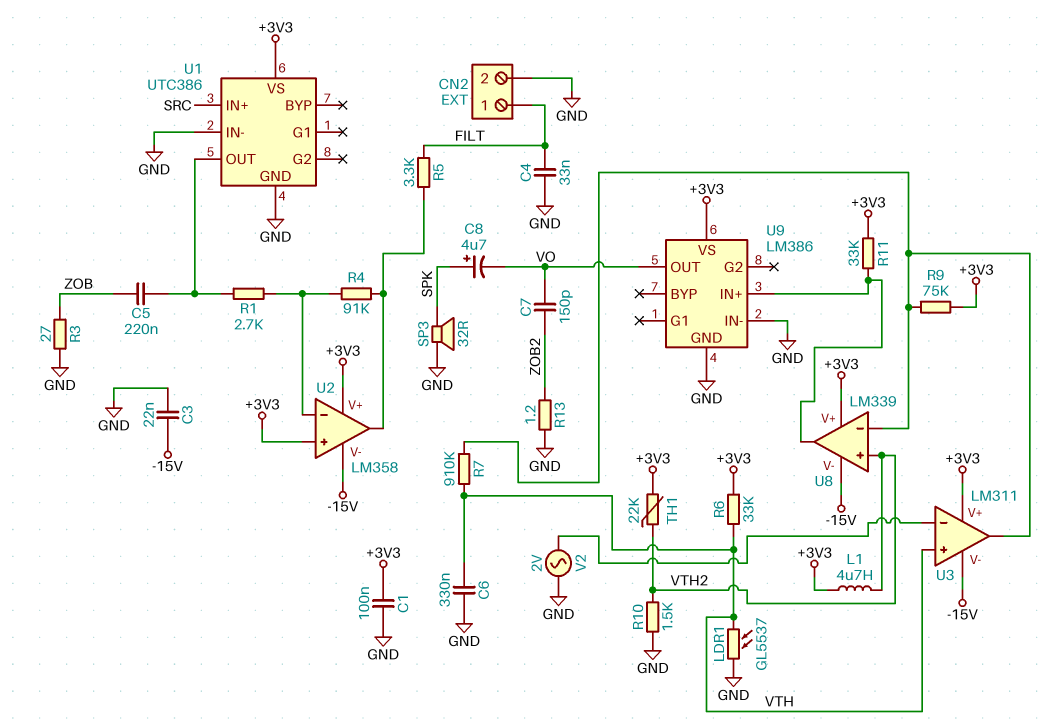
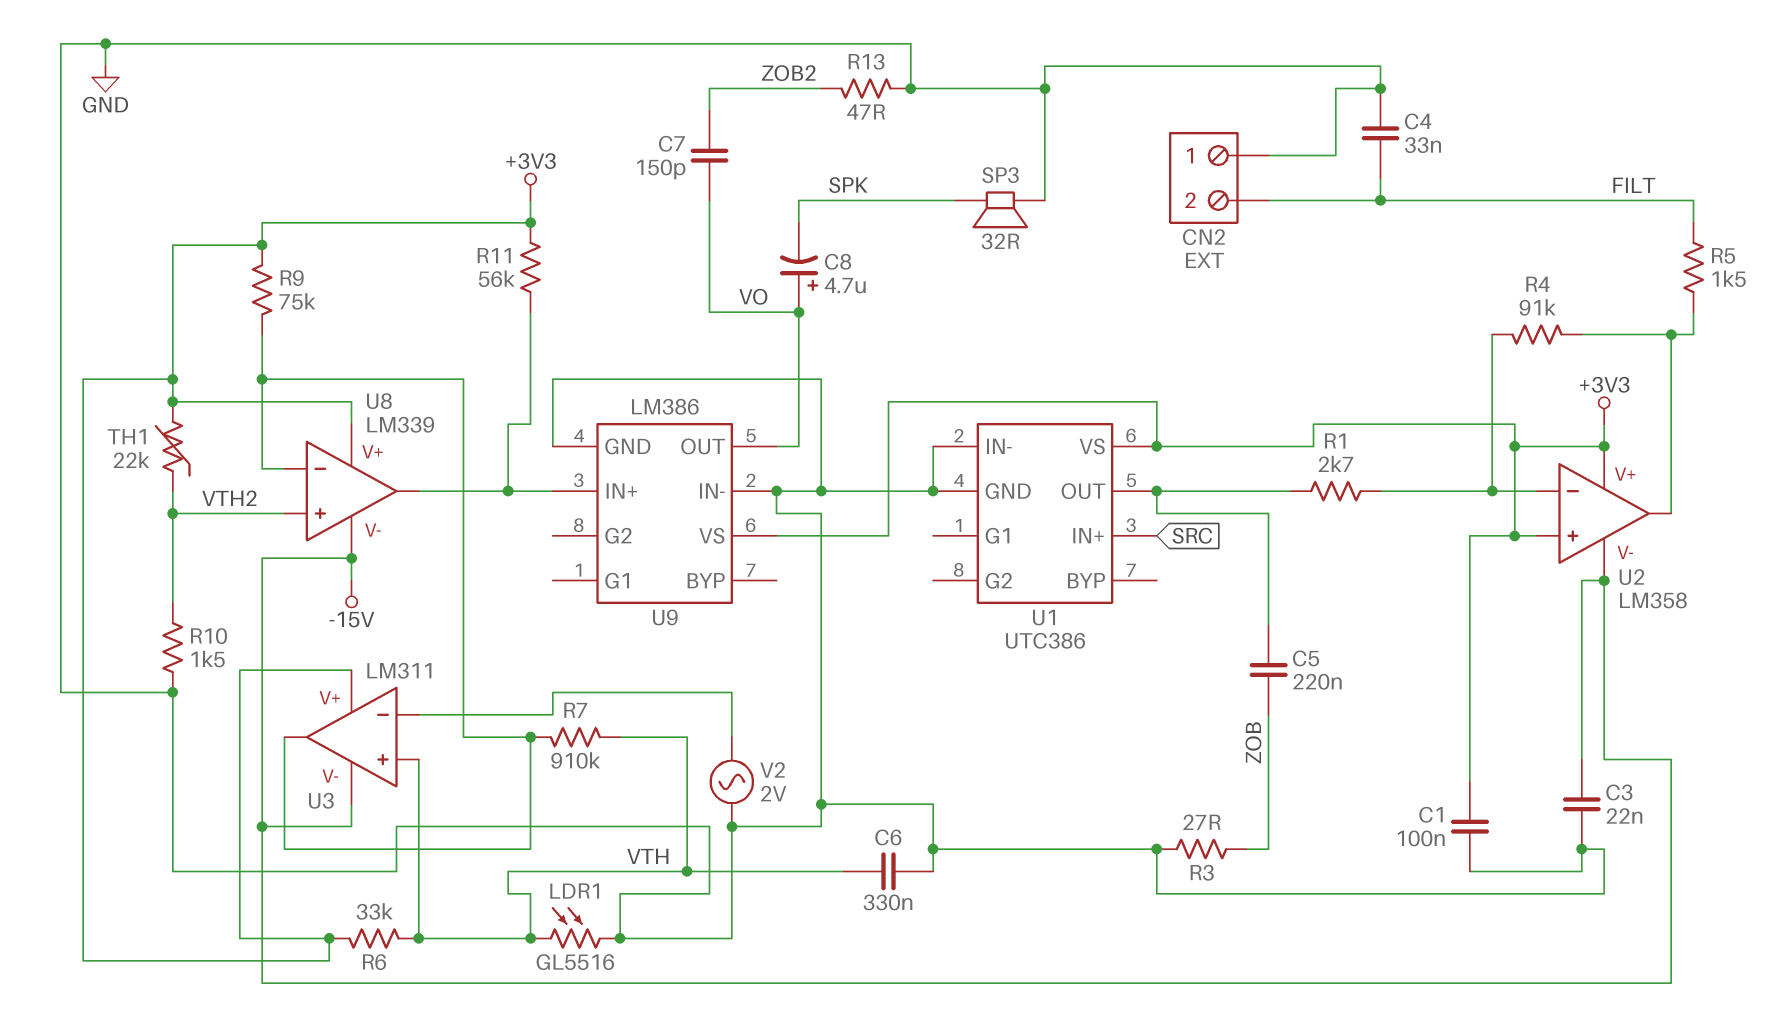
C8: 4.7uF (plus SPK, minus VO) -> 4.7uF (plus VO, minus SPK)
CN2 pin 1: FILT -> GND
CN2 pin 2: GND -> FILT
L1: 4.7uH (+3V3, VTH2) -> none
LDR1: GL5537 (GND, VTH) -> GL5516 (GND, VTH)
R5: 3.3k (FILT, U2/out) -> 1.5k (FILT, U2/out)
R11: 33k (+3V3, U8/out) -> 56k (+3V3, U8/out)
R13: 1.2 (GND, ZOB2) -> 47 (GND, ZOB2)

